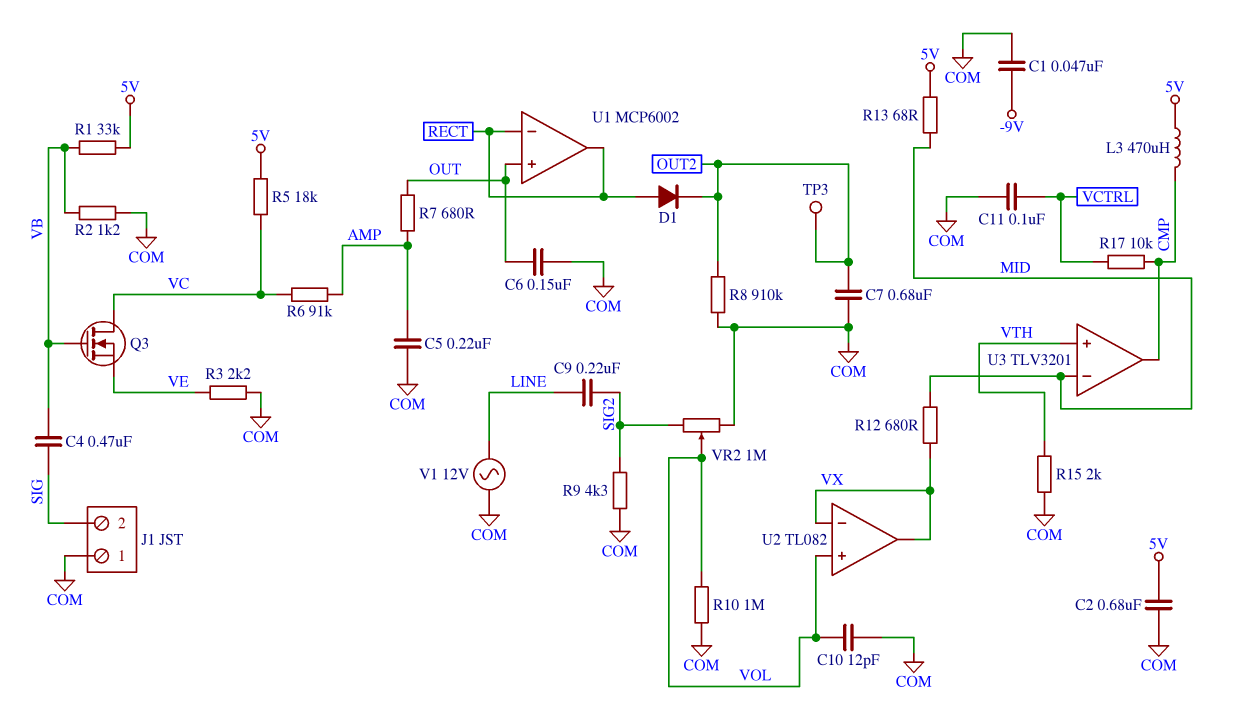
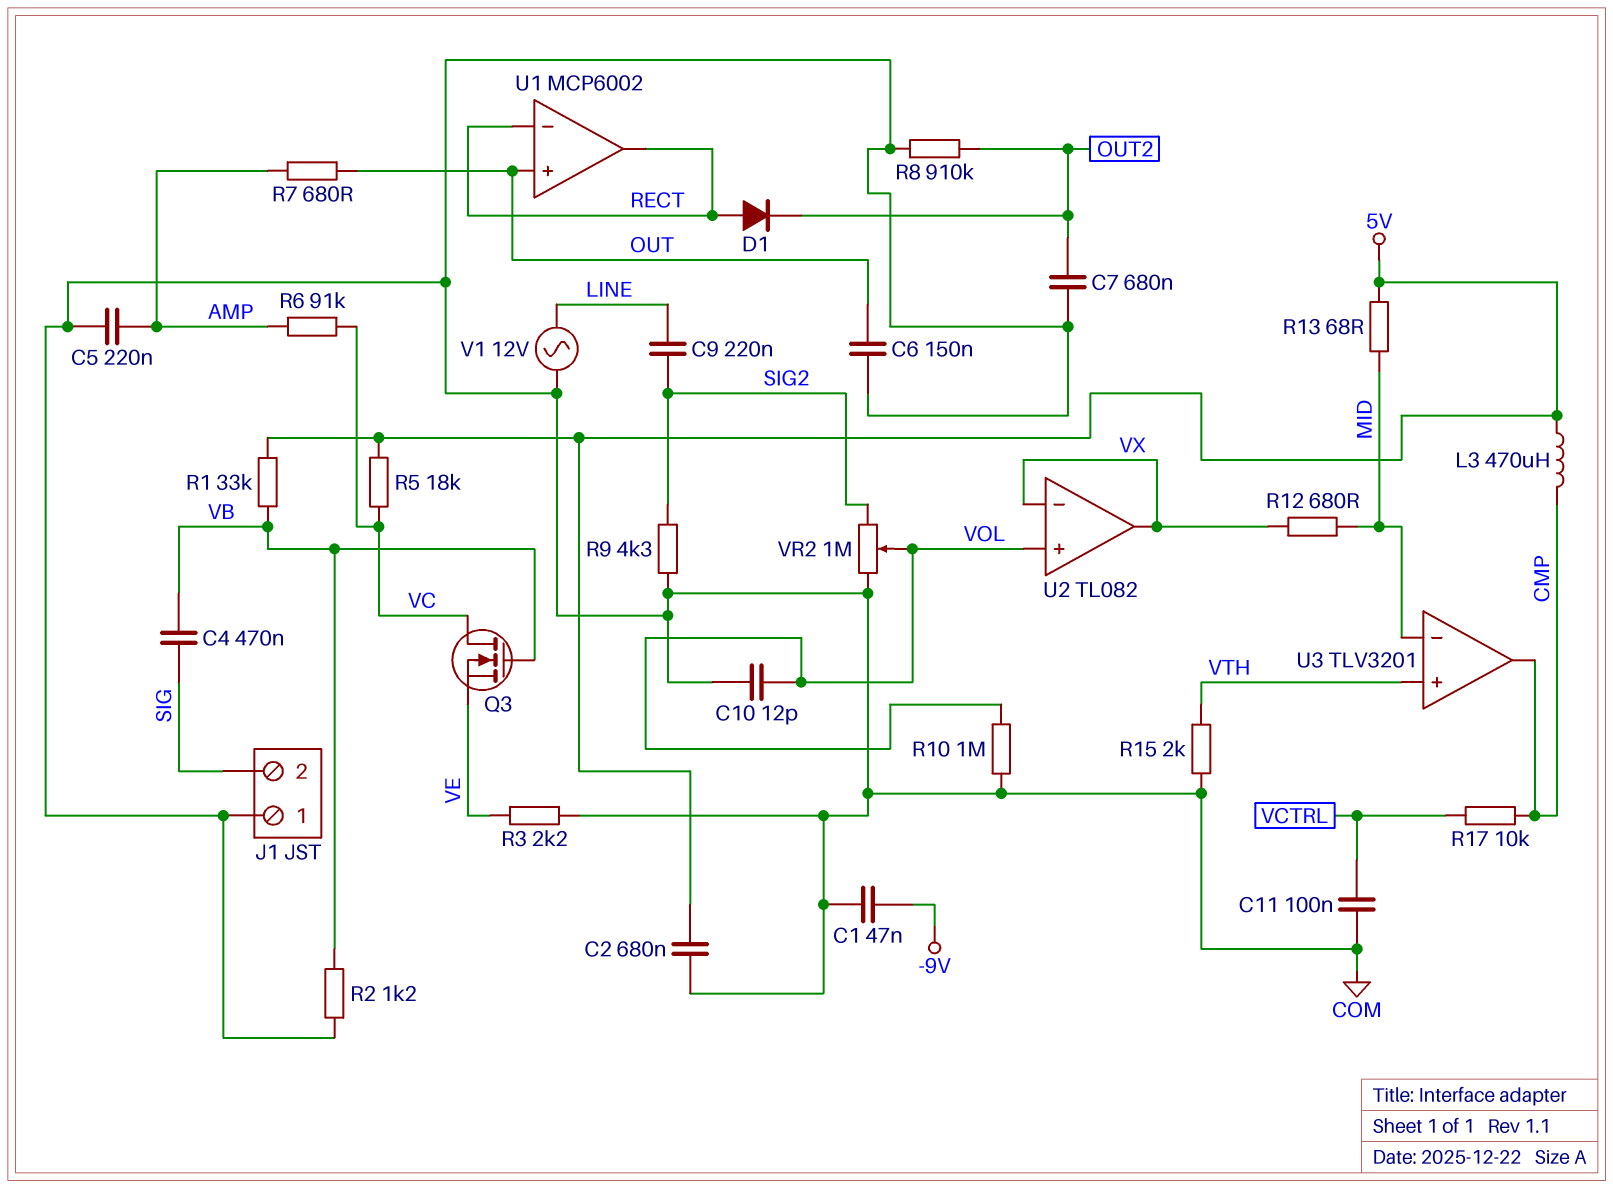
TP3: test point (OUT2) -> none

